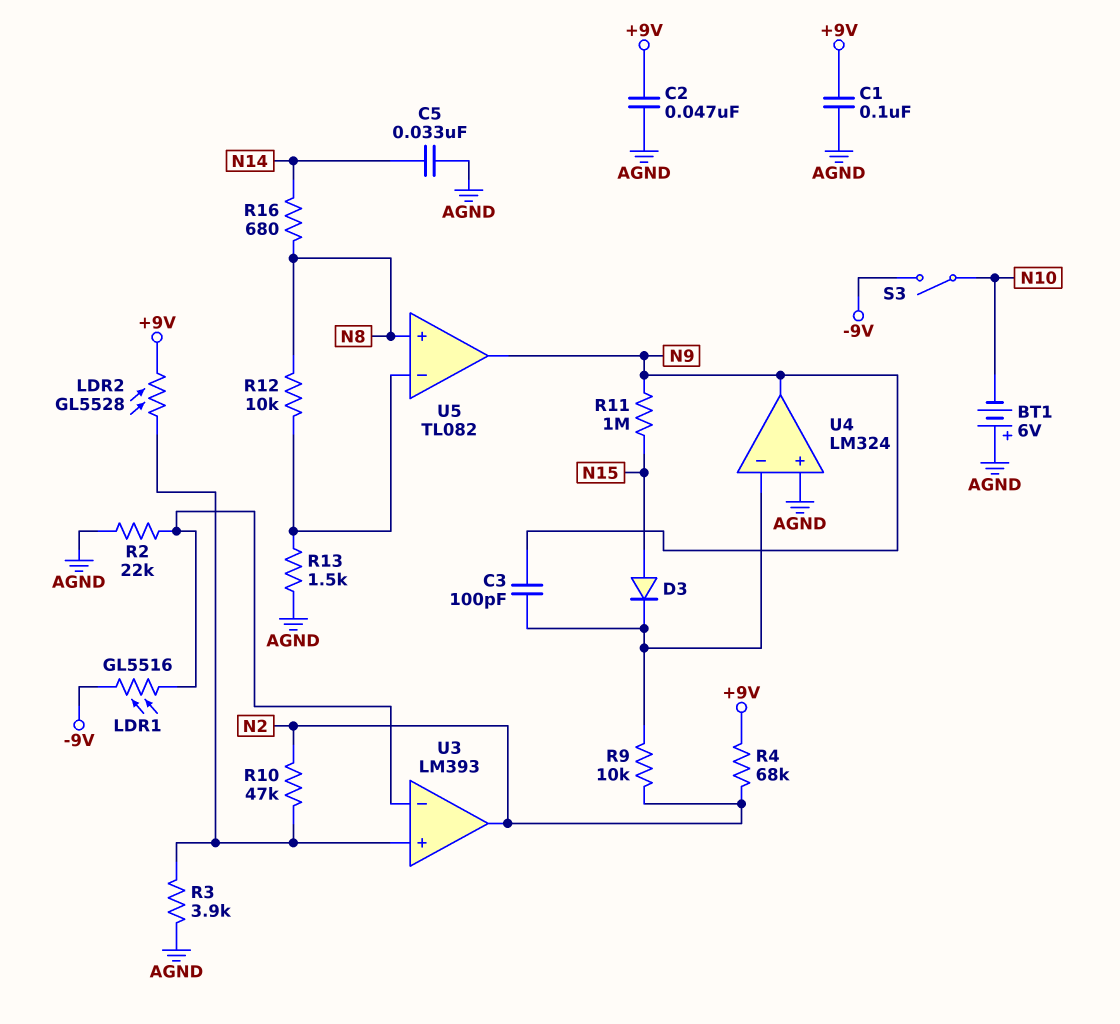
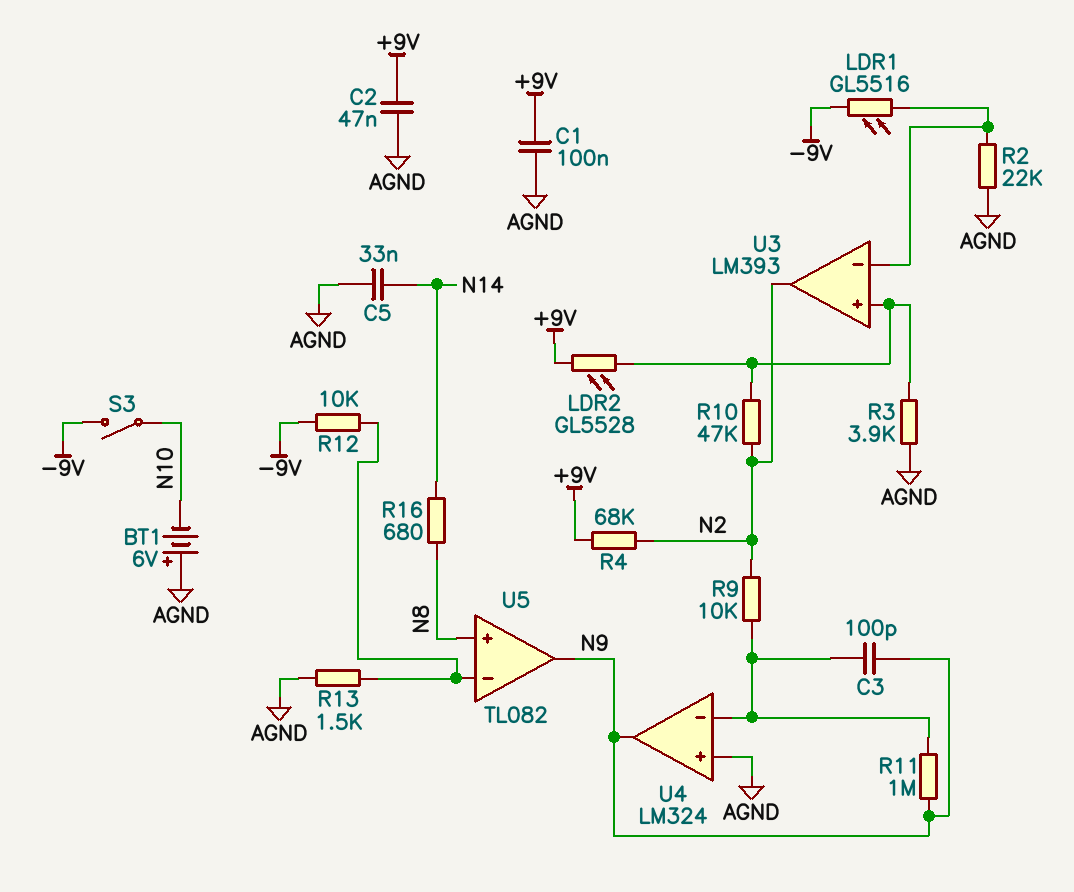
D3: diode (A N15, K U4/in-) -> none
R11: 1M (N9, N15) -> 1M (N9, U4/in-)
R12: 10k (N8, U5/in-) -> 10k (-9V, U5/in-)

